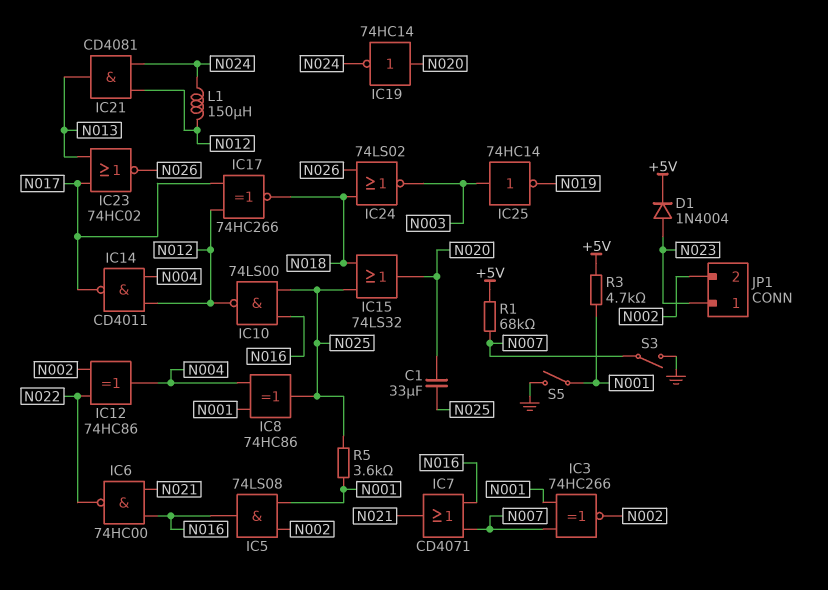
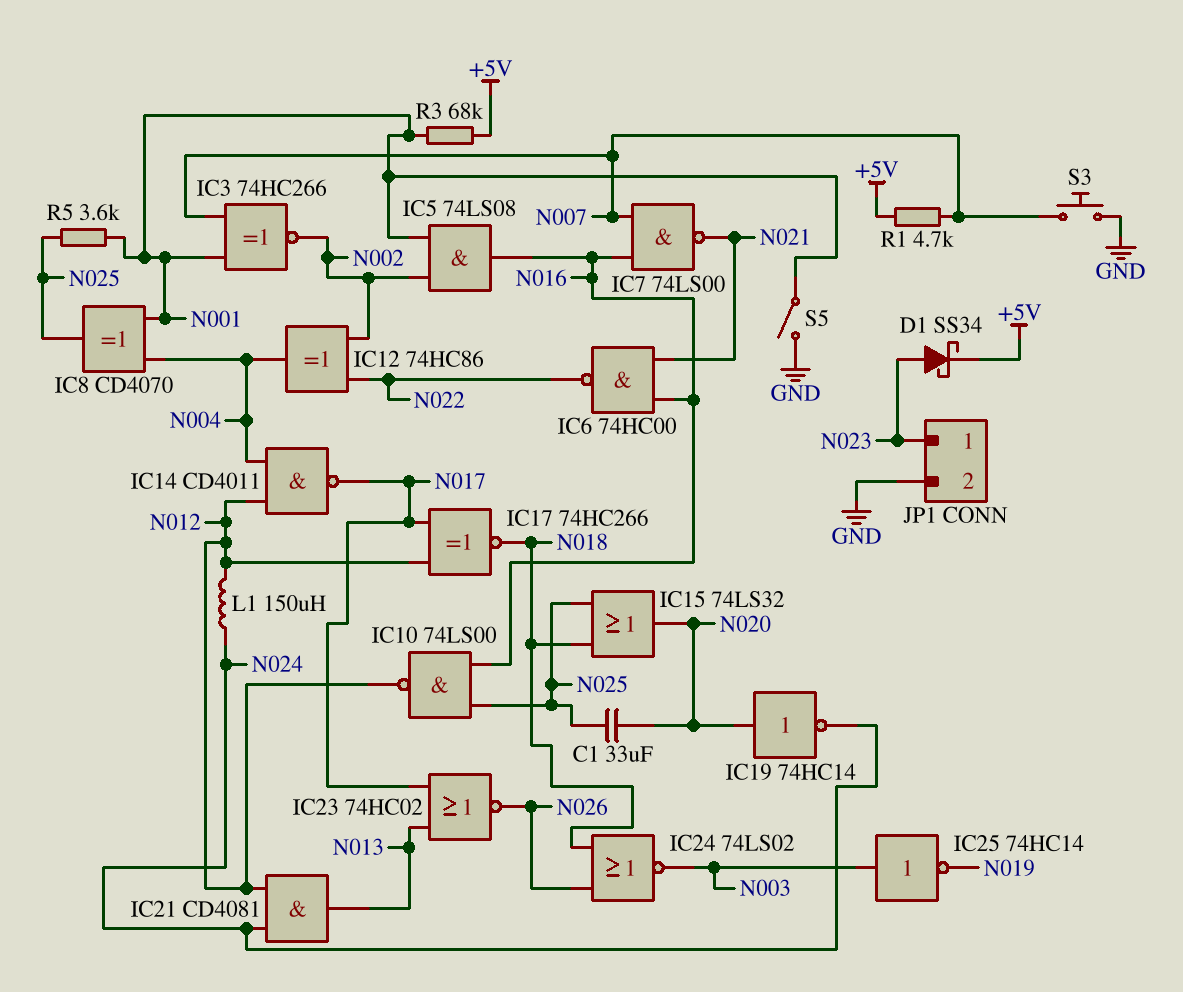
D1: diode 1N4004 (A N023, K +5V) -> schottky SS34 (A N023, K +5V)
IC7: OR CD4071 (in N007, in N016, out N021) -> NAND 74LS00 (in N007, in N016, out N021)
IC8: XOR 74HC86 (in N001, in N004, out N025) -> XOR CD4070 (in N001, in N004, out N025)
JP1 pin 2: N002 -> GND
R1: 68k (+5V, N007) -> 4.7k (+5V, N007)
R3: 4.7k (+5V, N001) -> 68k (+5V, N001)
S3: switch (GND, N007) -> button (GND, N007)

